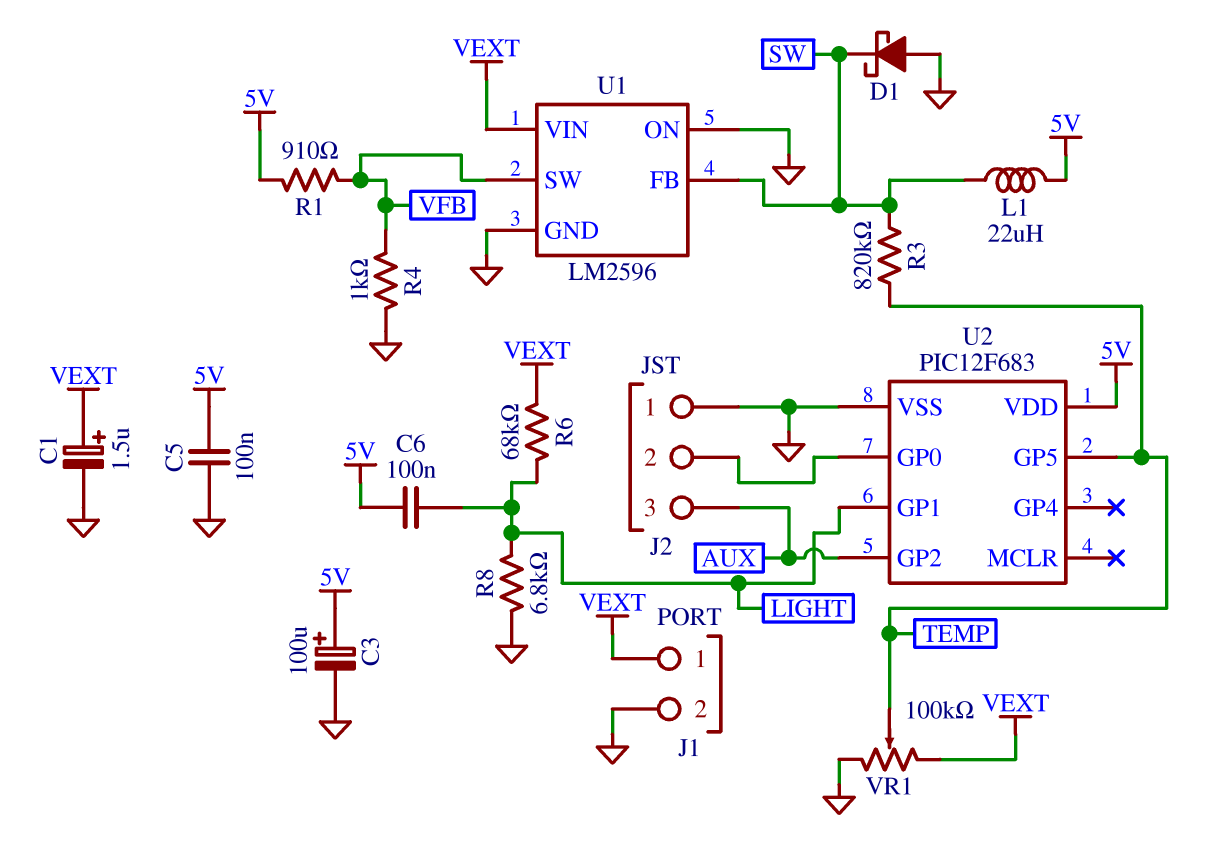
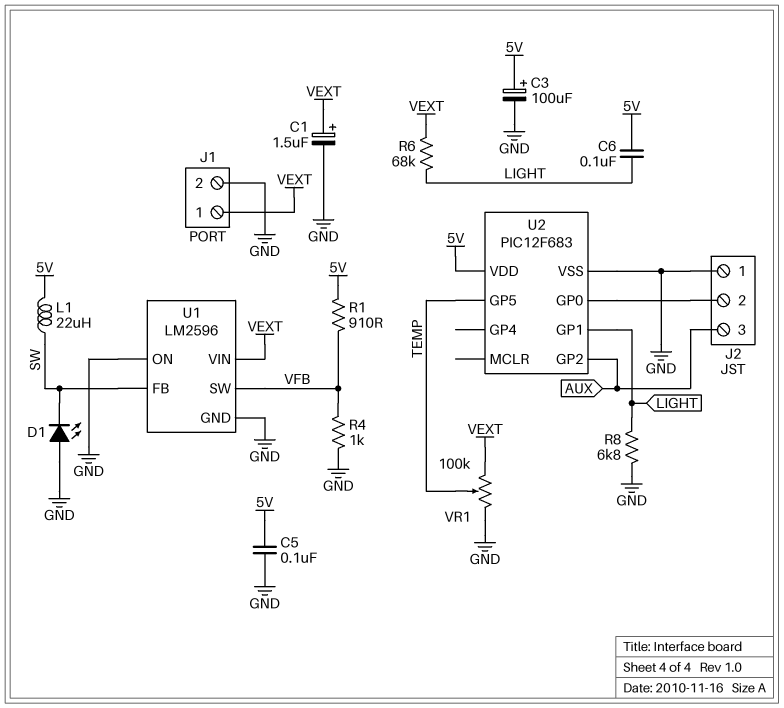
D1: schottky (A GND, K SW) -> LED (A GND, K SW)
R3: 820k (SW, TEMP) -> none

